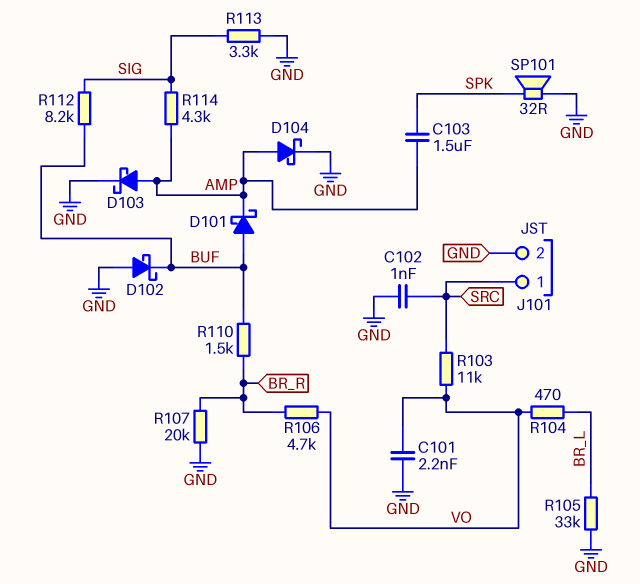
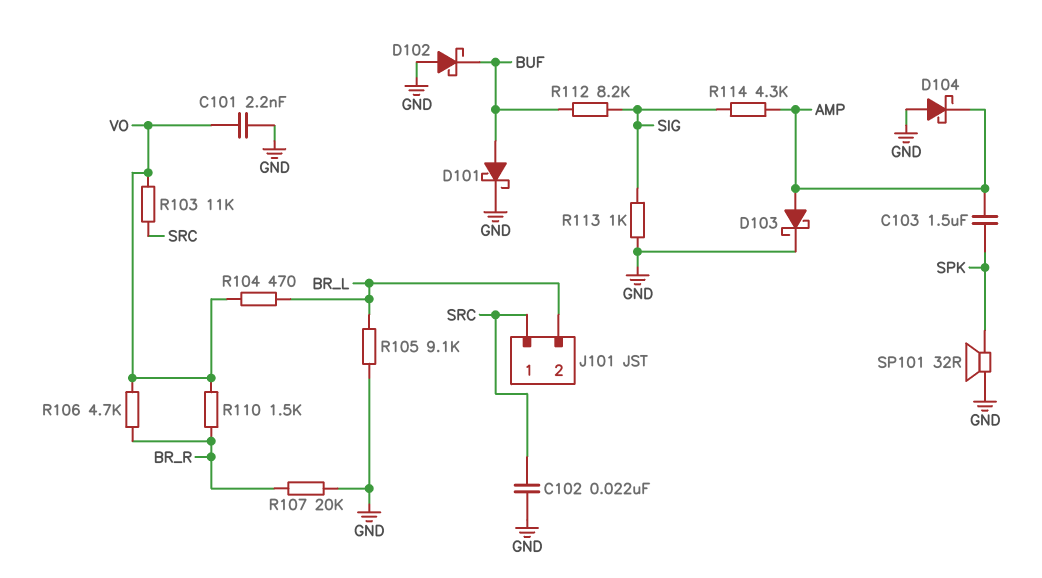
C102: 1nF (GND, SRC) -> 22nF (GND, SRC)
D101: schottky (A BUF, K AMP) -> schottky (A BUF, K GND)
D104: schottky (A AMP, K GND) -> schottky (A GND, K AMP)
J101 pin 2: GND -> BR_L
R105: 33k (BR_L, GND) -> 9.1k (BR_L, GND)
R110: 1.5k (BR_R, BUF) -> 1.5k (BR_R, VO)
R113: 3.3k (GND, SIG) -> 1k (GND, SIG)

